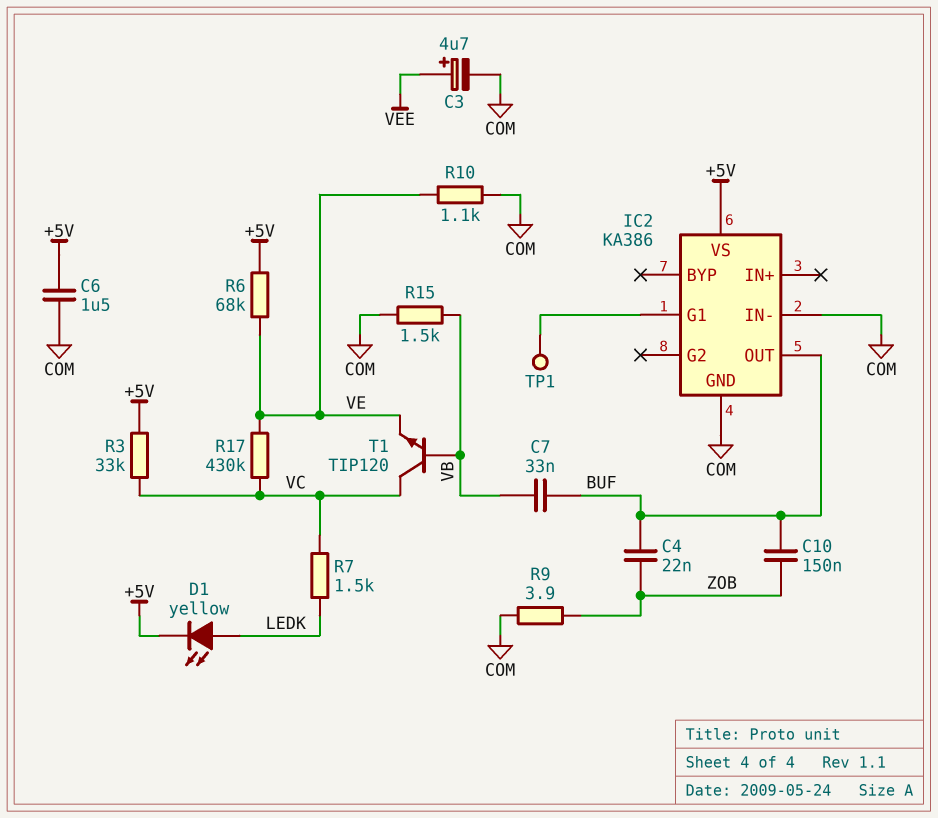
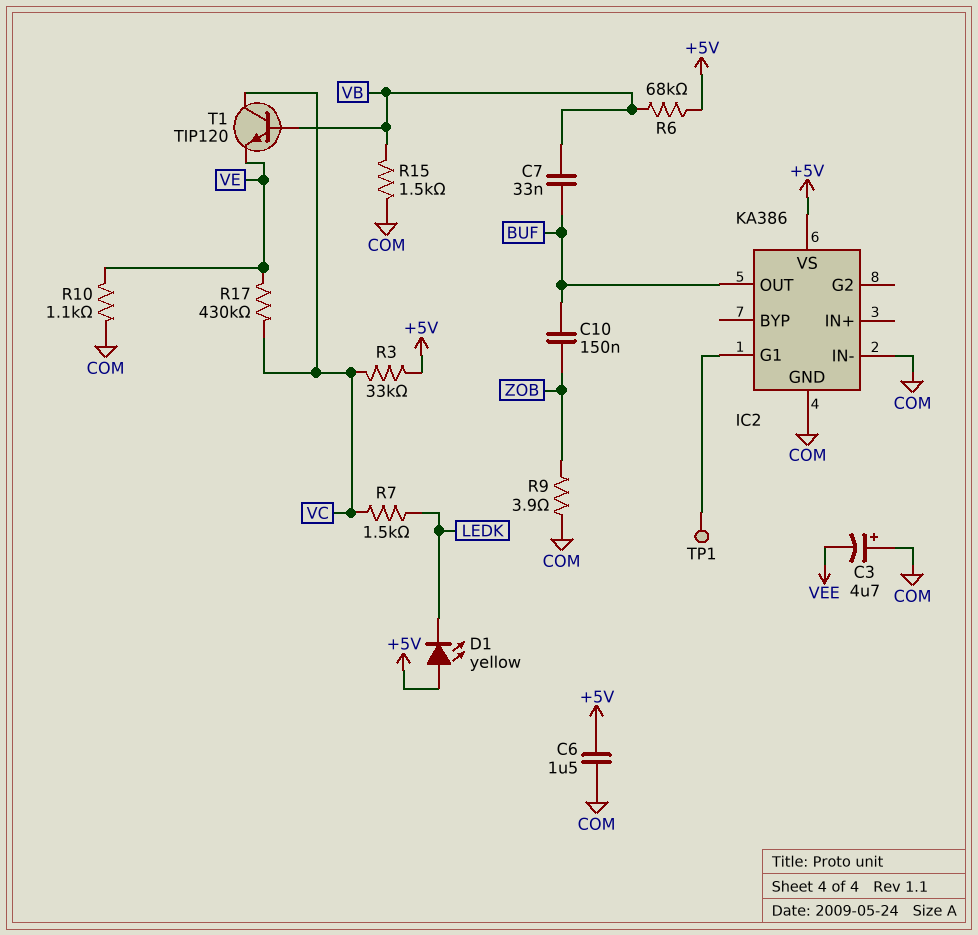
C3: 4.7uF (plus VEE, minus COM) -> 4.7uF (plus COM, minus VEE)
C4: 22nF (BUF, ZOB) -> none
D1: LED yellow (A LEDK, K +5V) -> LED yellow (A +5V, K LEDK)
R6: 68k (+5V, VE) -> 68k (+5V, VB)

